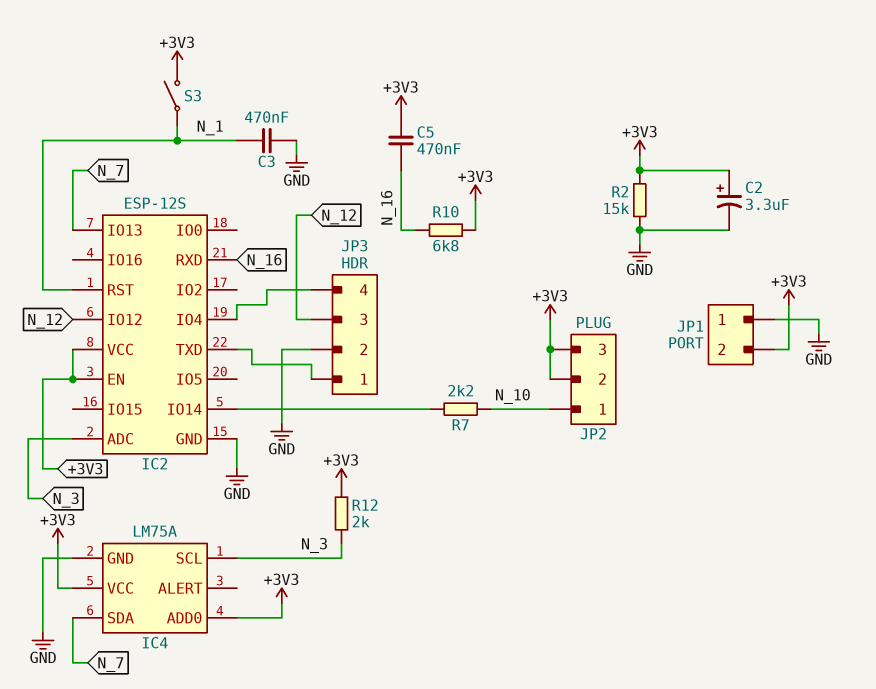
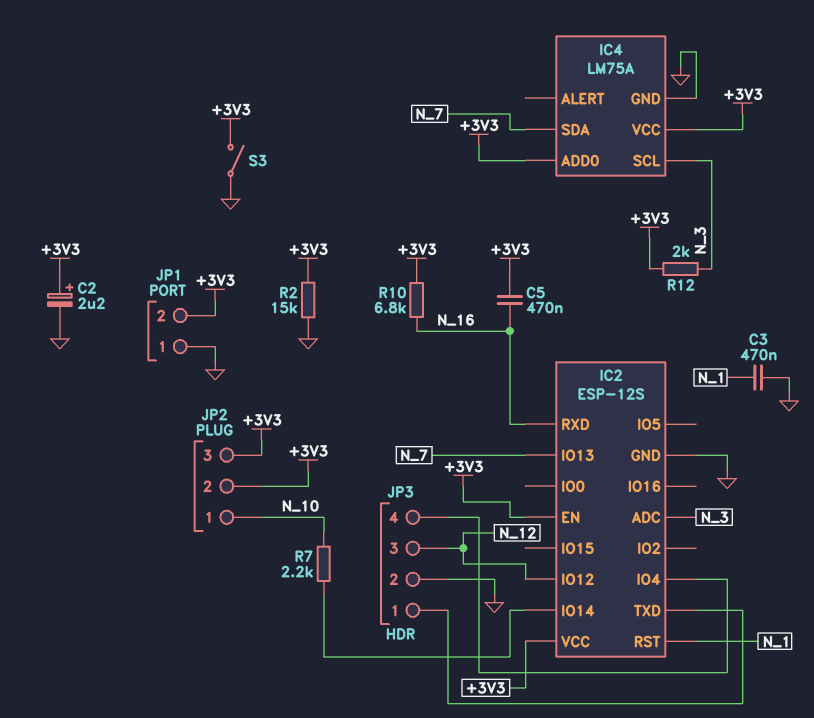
C2: 3.3uF (plus +3V3, minus GND) -> 2.2uF (plus +3V3, minus GND)
S3: switch (+3V3, N_1) -> switch (+3V3, GND)

